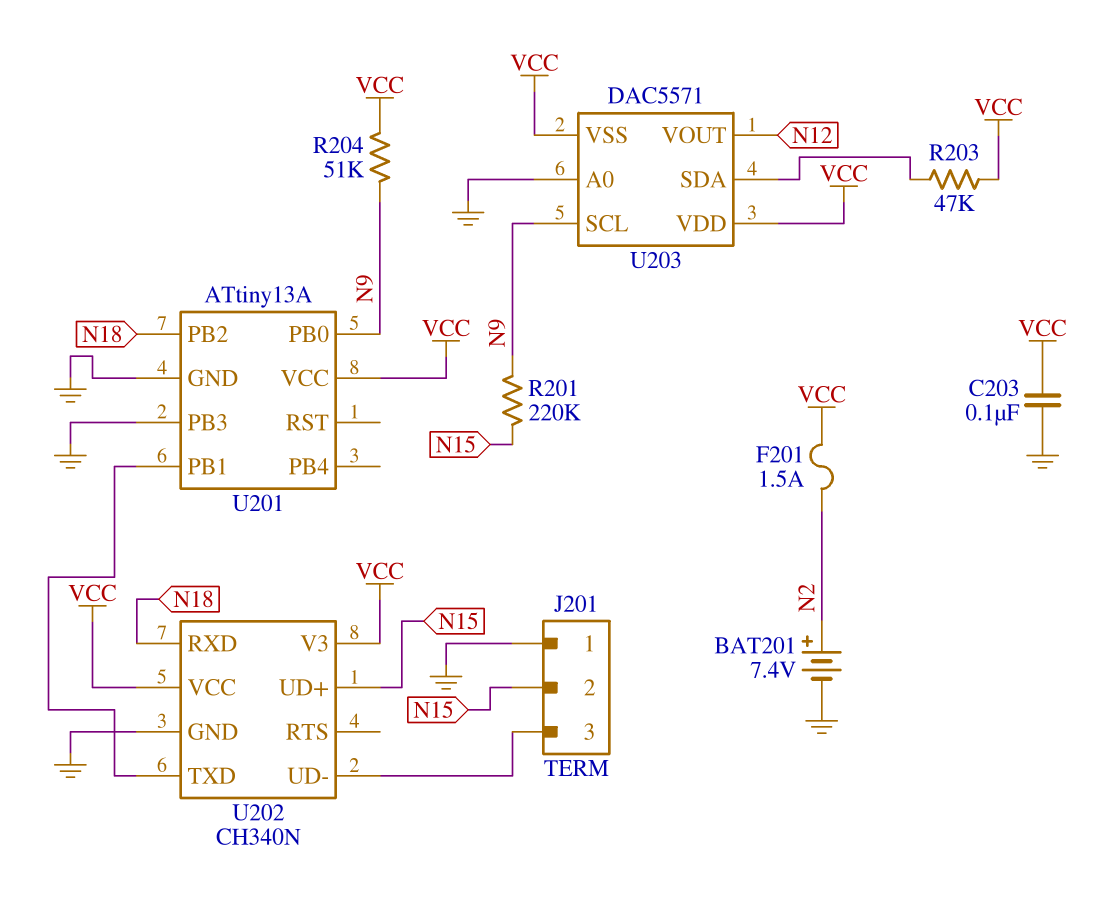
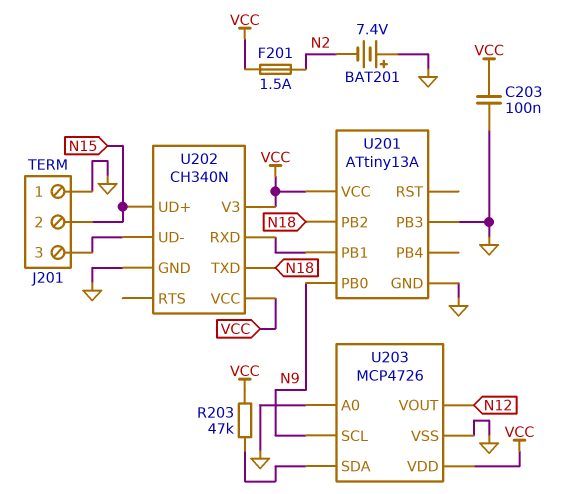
BAT201: 7.4V (plus N2, minus GND) -> 7.4V (plus GND, minus N2)
R201: 220k (N9, N15) -> none
R204: 51k (N9, VCC) -> none
U202 pin RXD: N18 -> U201/PB1
U202 pin TXD: U201/PB1 -> N18
U203: DAC5571 -> MCP4726
U203 pin VSS: VCC -> GND

